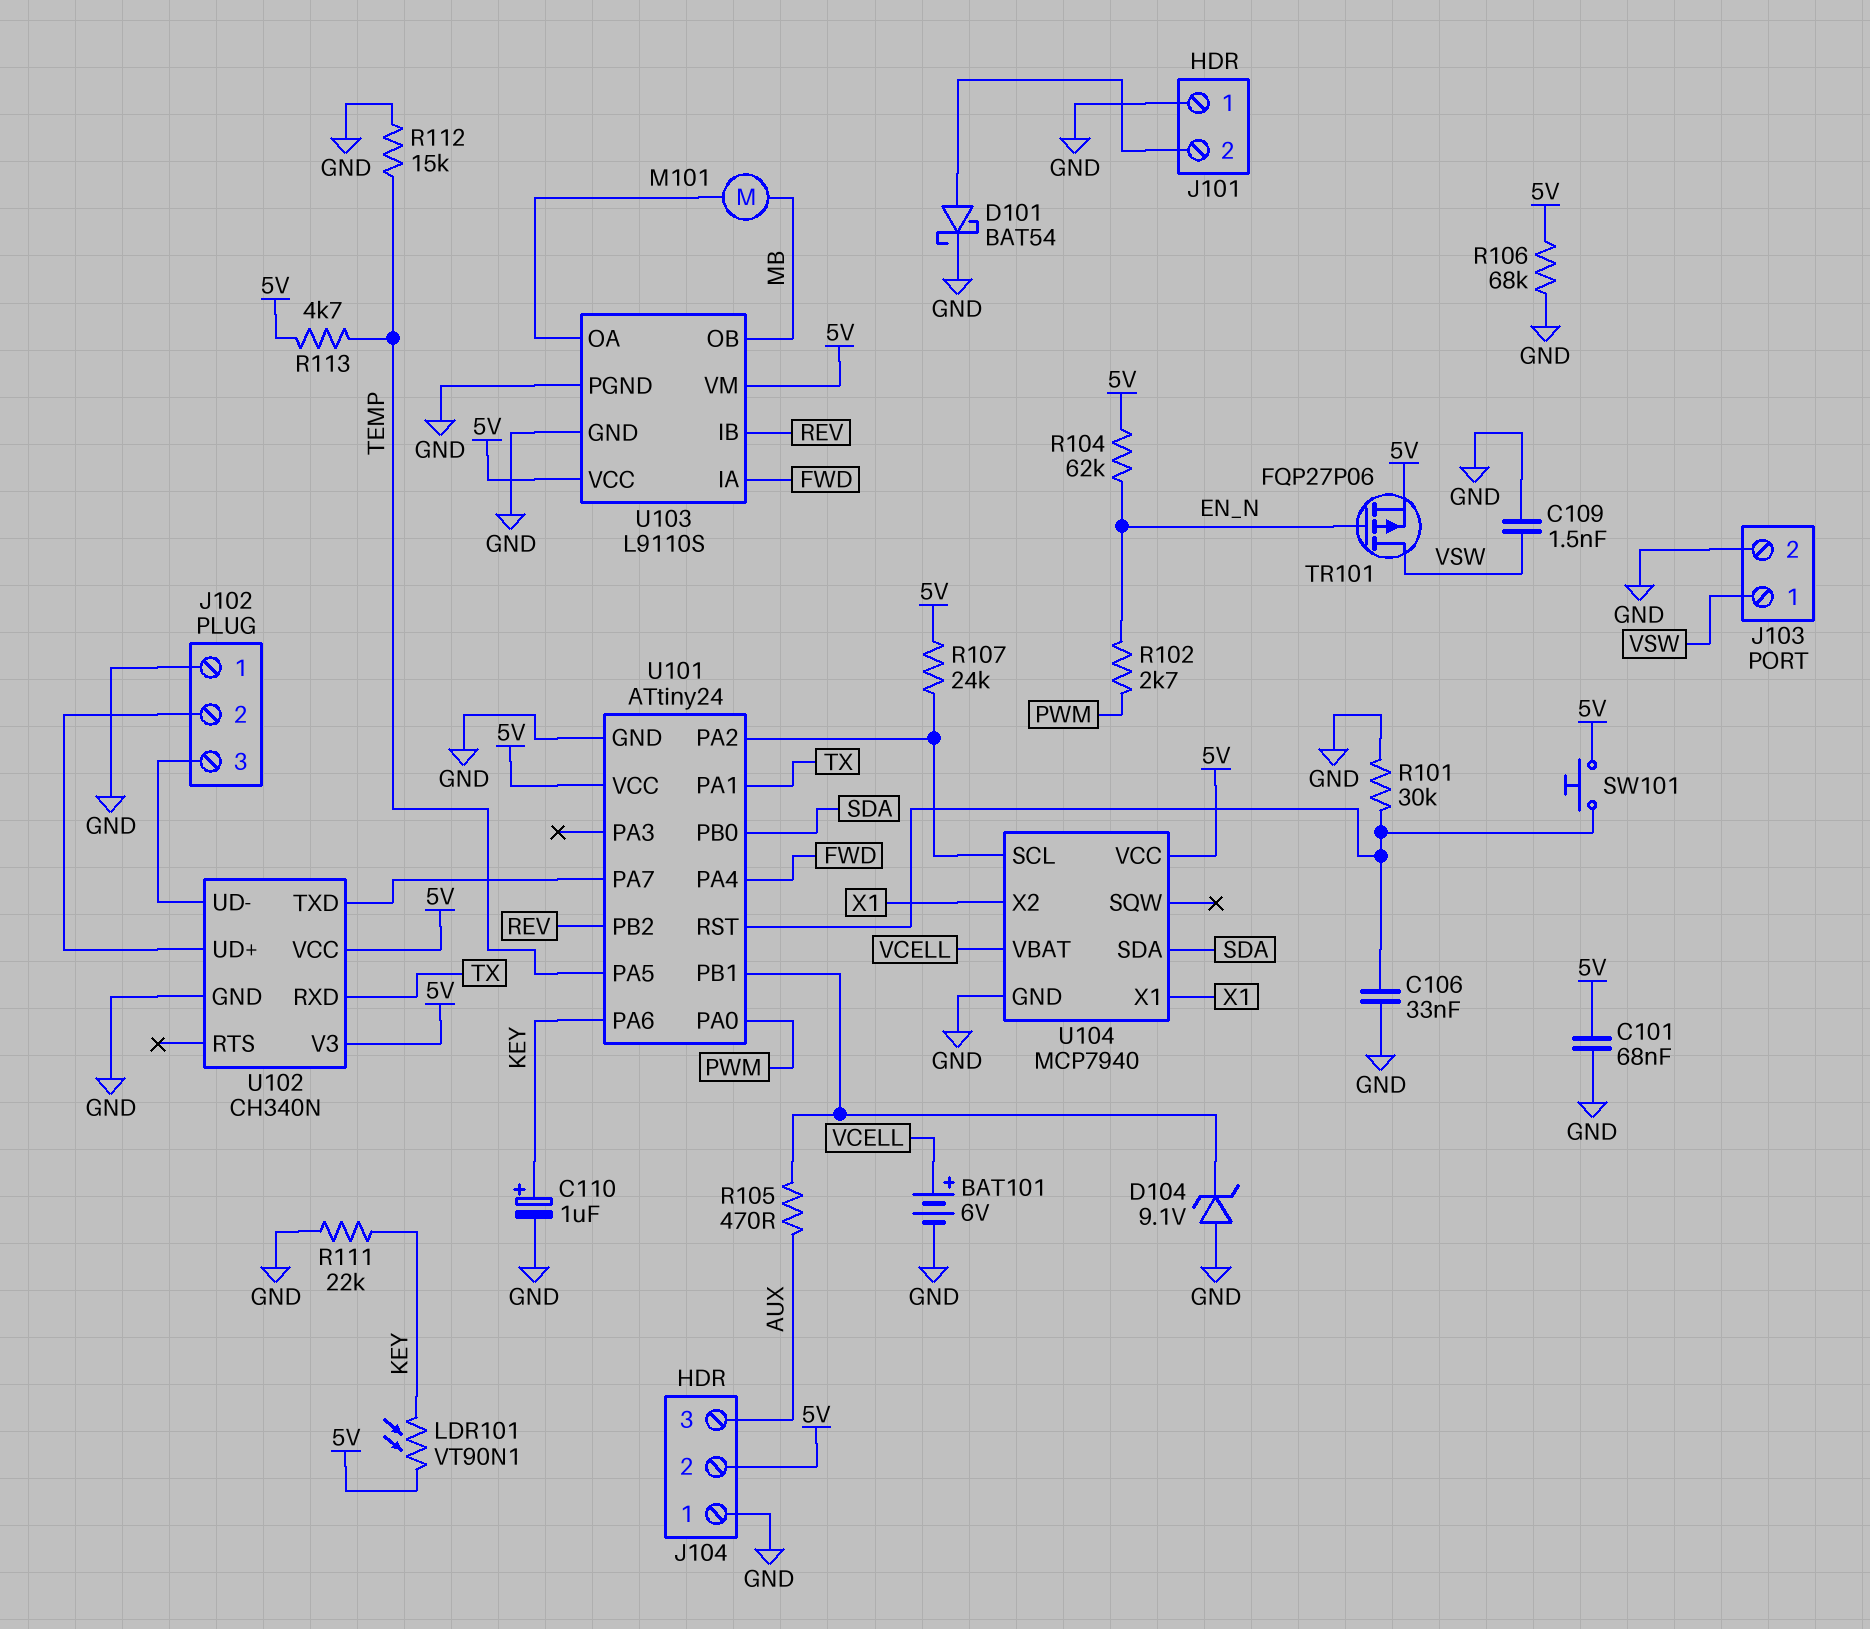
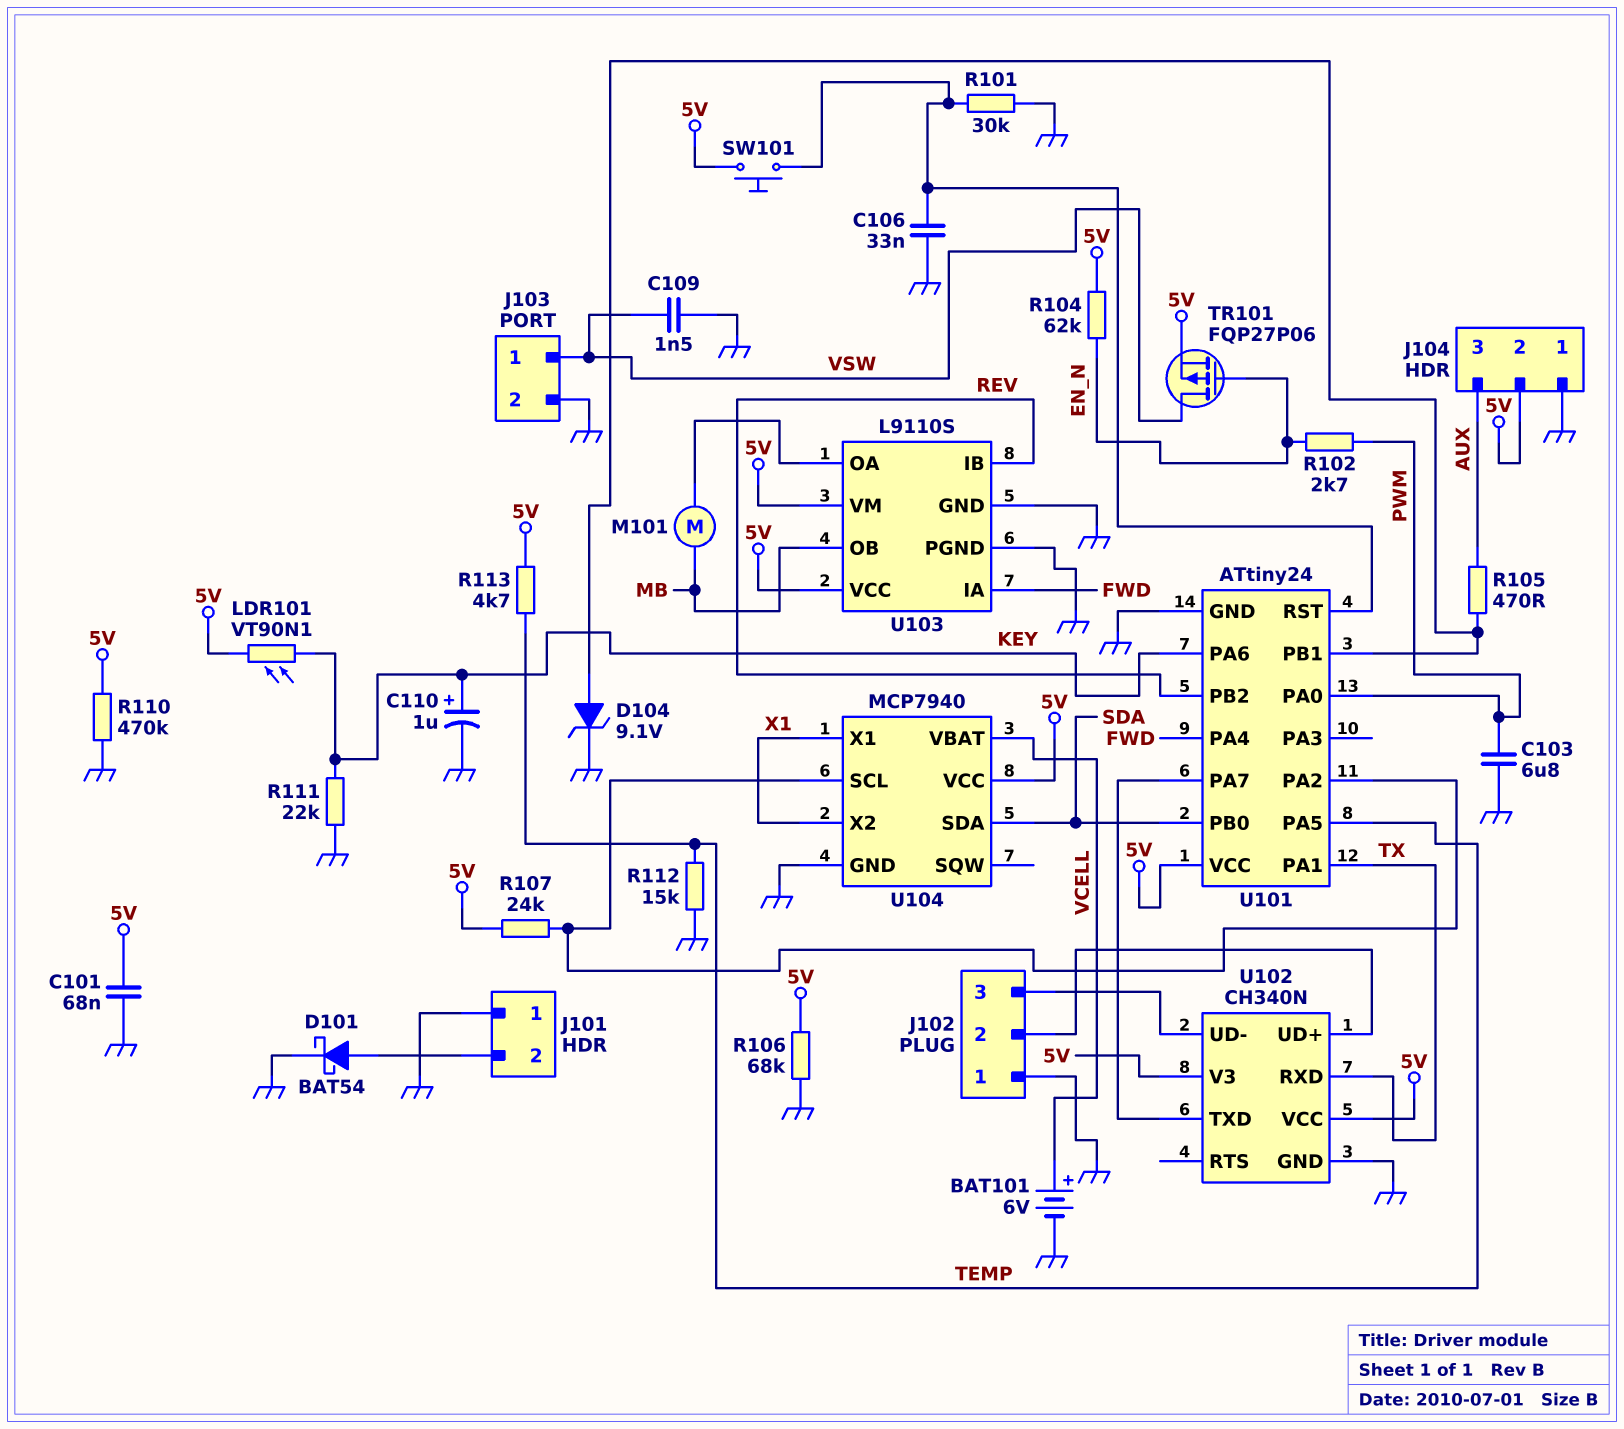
C103: none -> 6.8uF (GND, PWM)
D104: zener 9.1V (A GND, K U101/PB1) -> zener 9.1V (A U101/PB1, K GND)
R110: none -> 470k (5V, GND)

